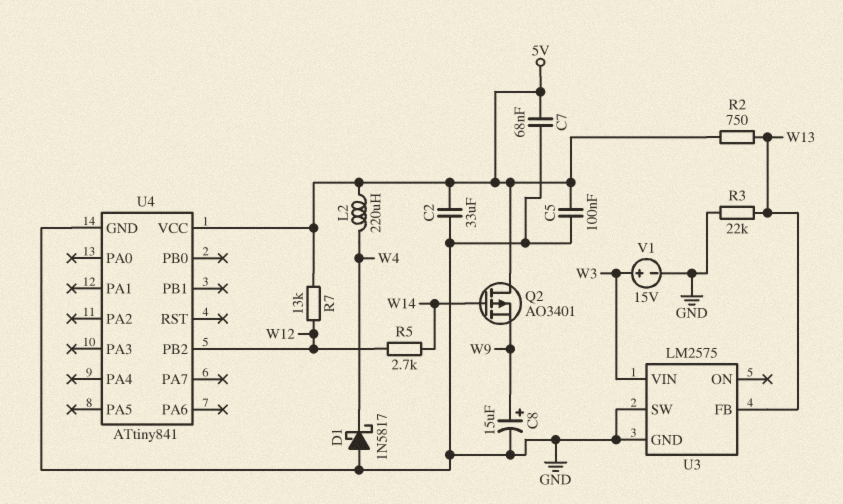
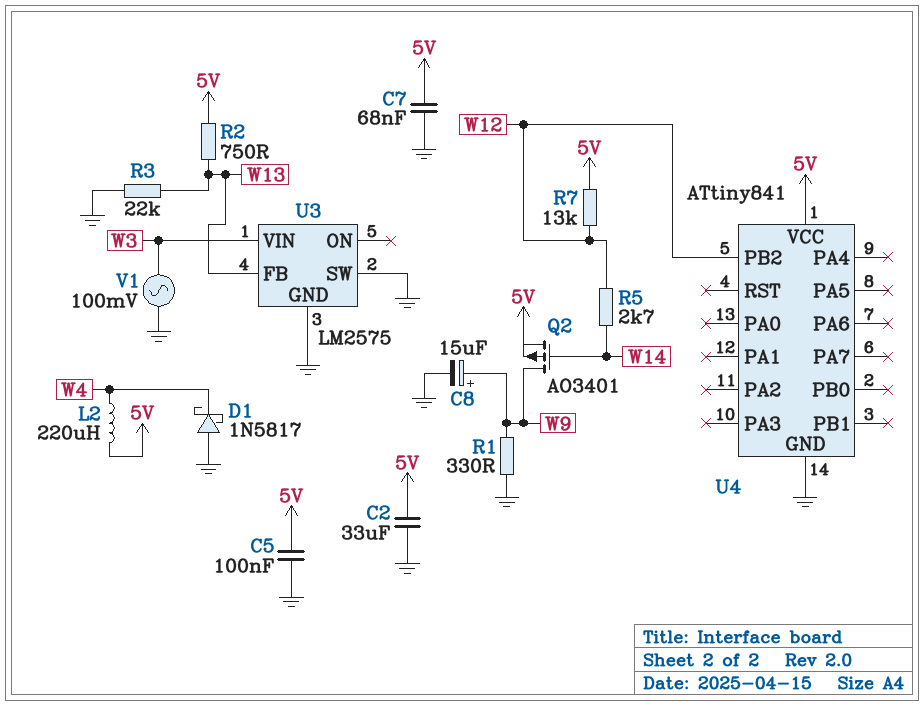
Q2: PMOS AO3401 (G W14, D 5V, S W9) -> PMOS AO3401 (G W14, D W9, S 5V)
R1: none -> 330 (GND, W9)
V1: 15V (plus W3, minus GND) -> AC 100mV (GND, W3)

